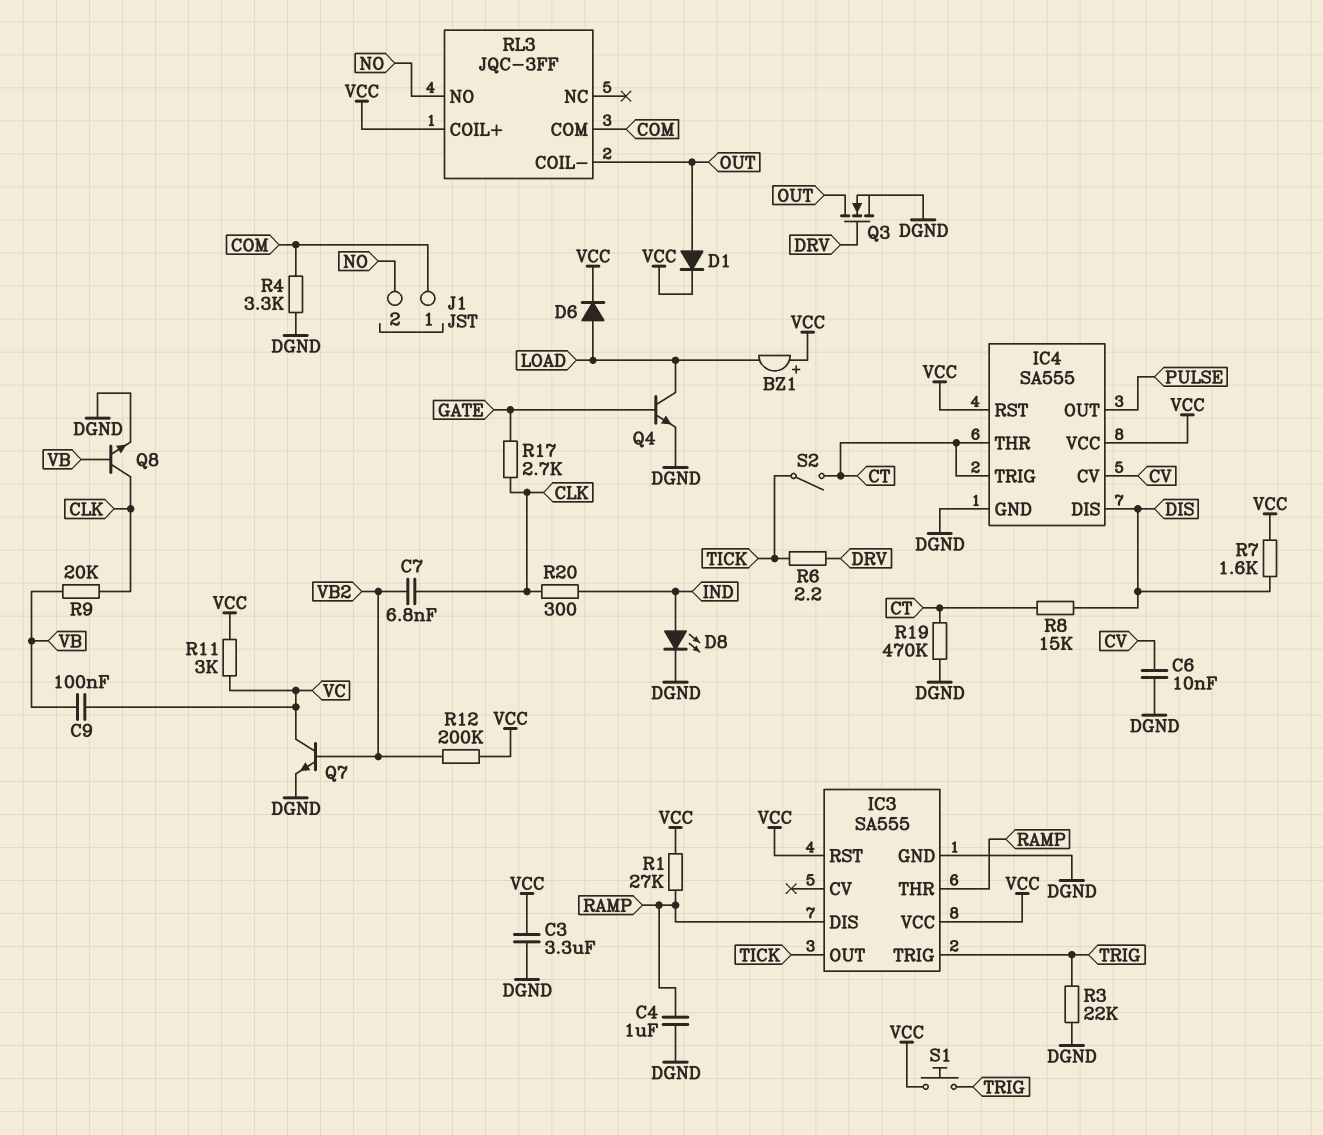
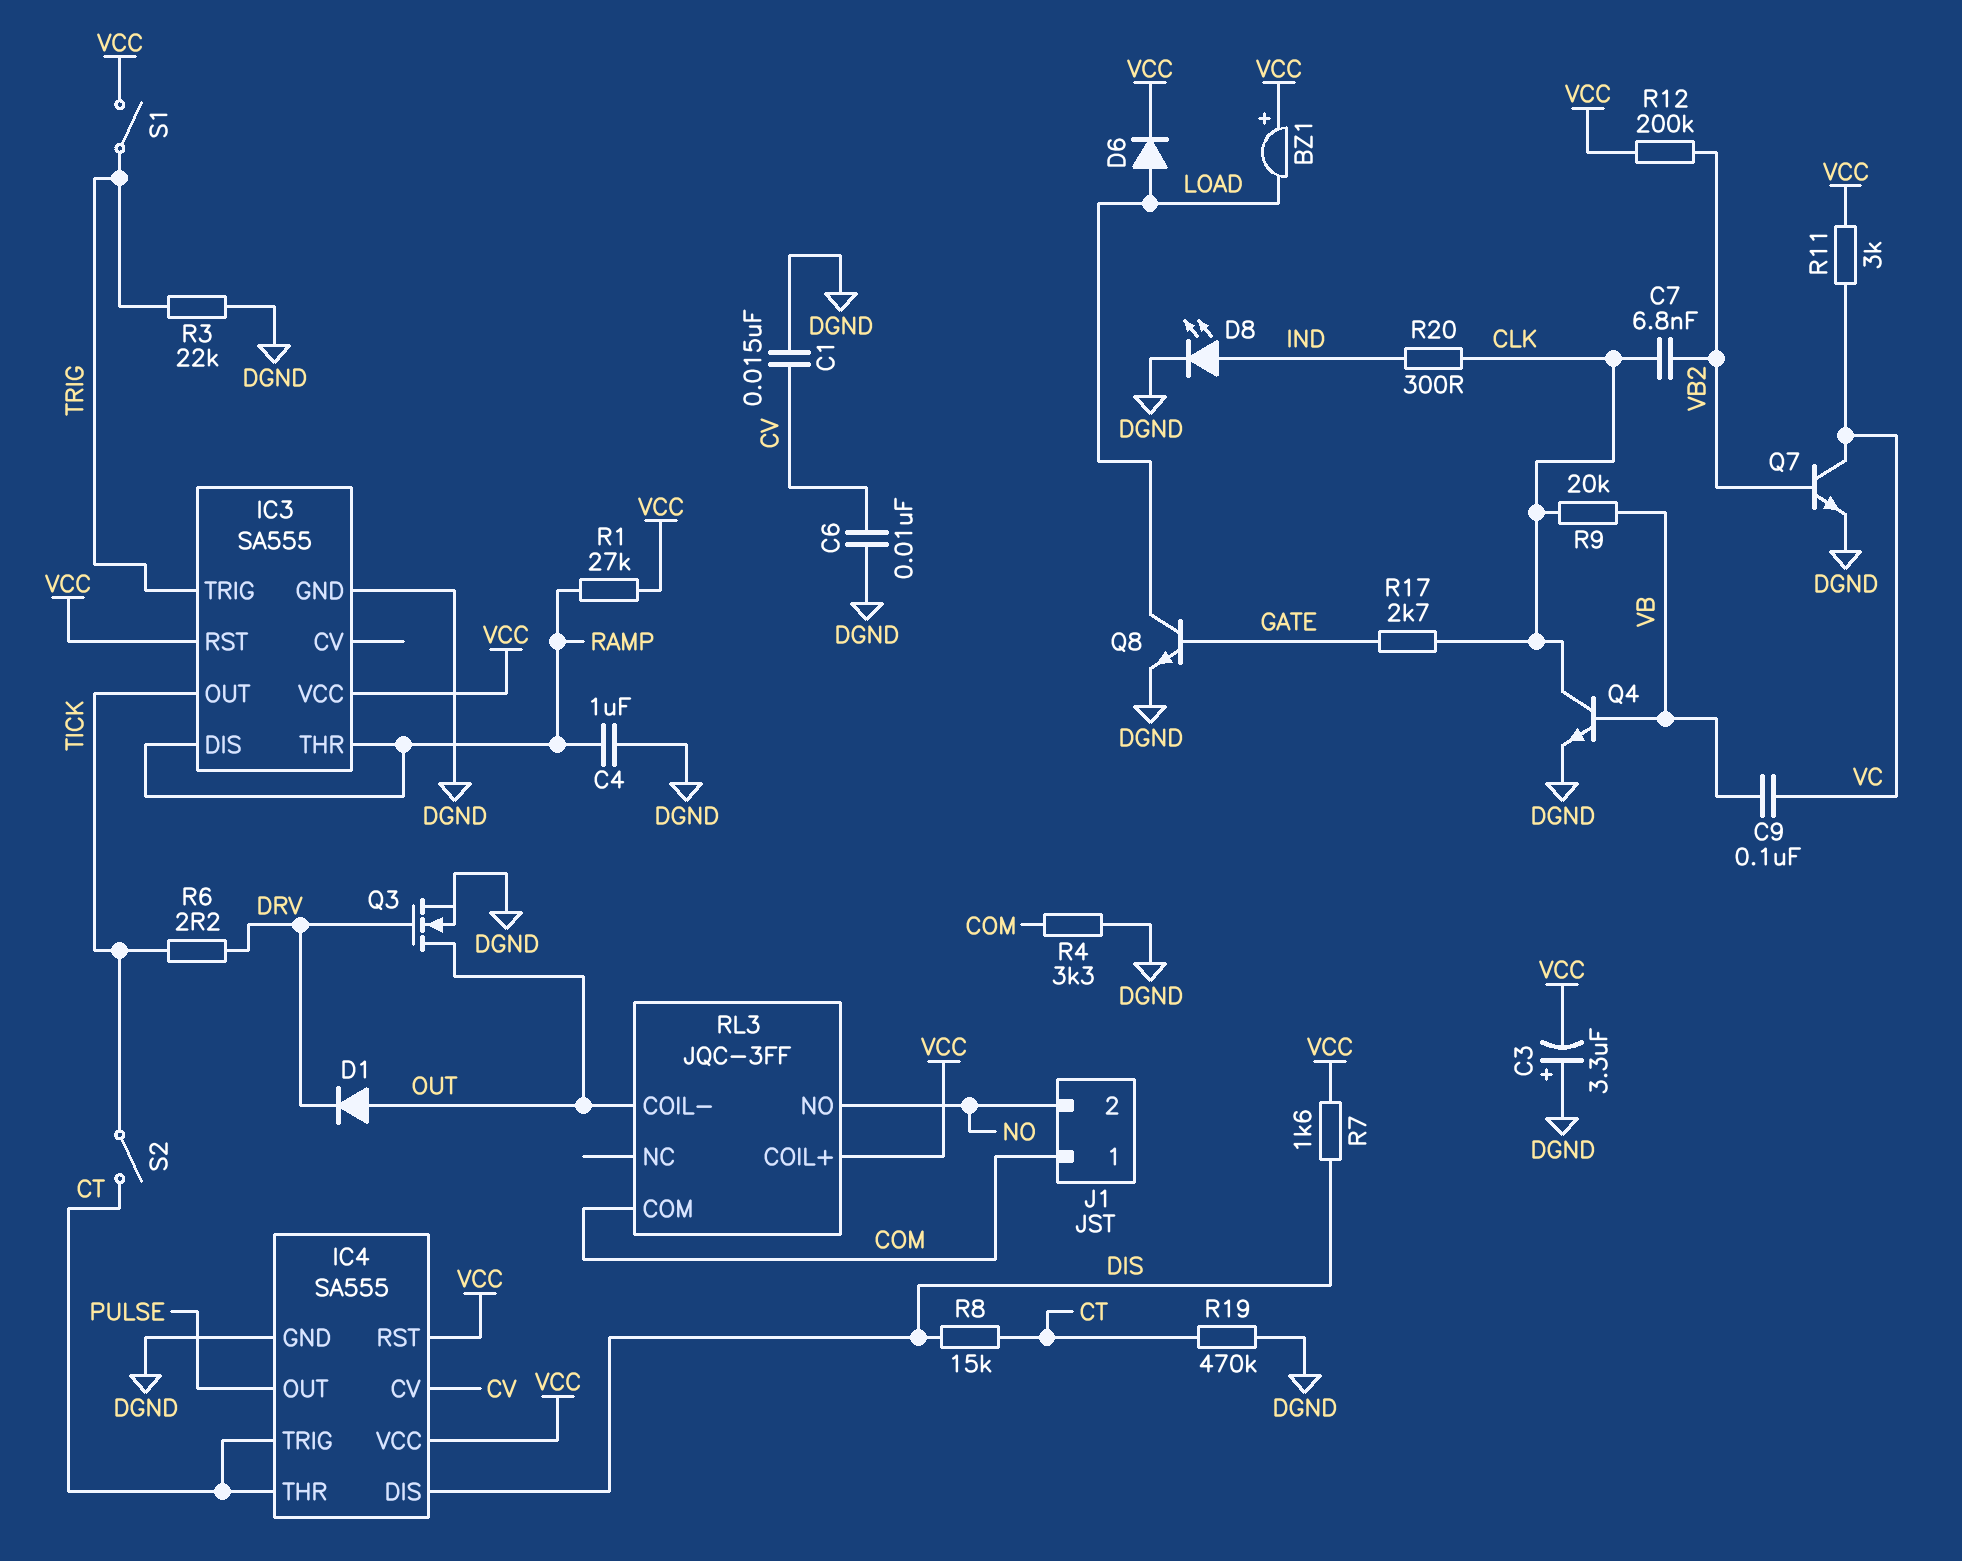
C1: none -> 15nF (CV, DGND)
C3: 3.3uF (DGND, VCC) -> 3.3uF (plus DGND, minus VCC)
D1: diode (A OUT, K VCC) -> diode (A OUT, K DRV)
Q4: NPN (B GATE, C LOAD, E DGND) -> NPN (B VB, C CLK, E DGND)
Q8: NPN (B VB, C CLK, E DGND) -> NPN (B GATE, C LOAD, E DGND)
S1: button (TRIG, VCC) -> switch (TRIG, VCC)

